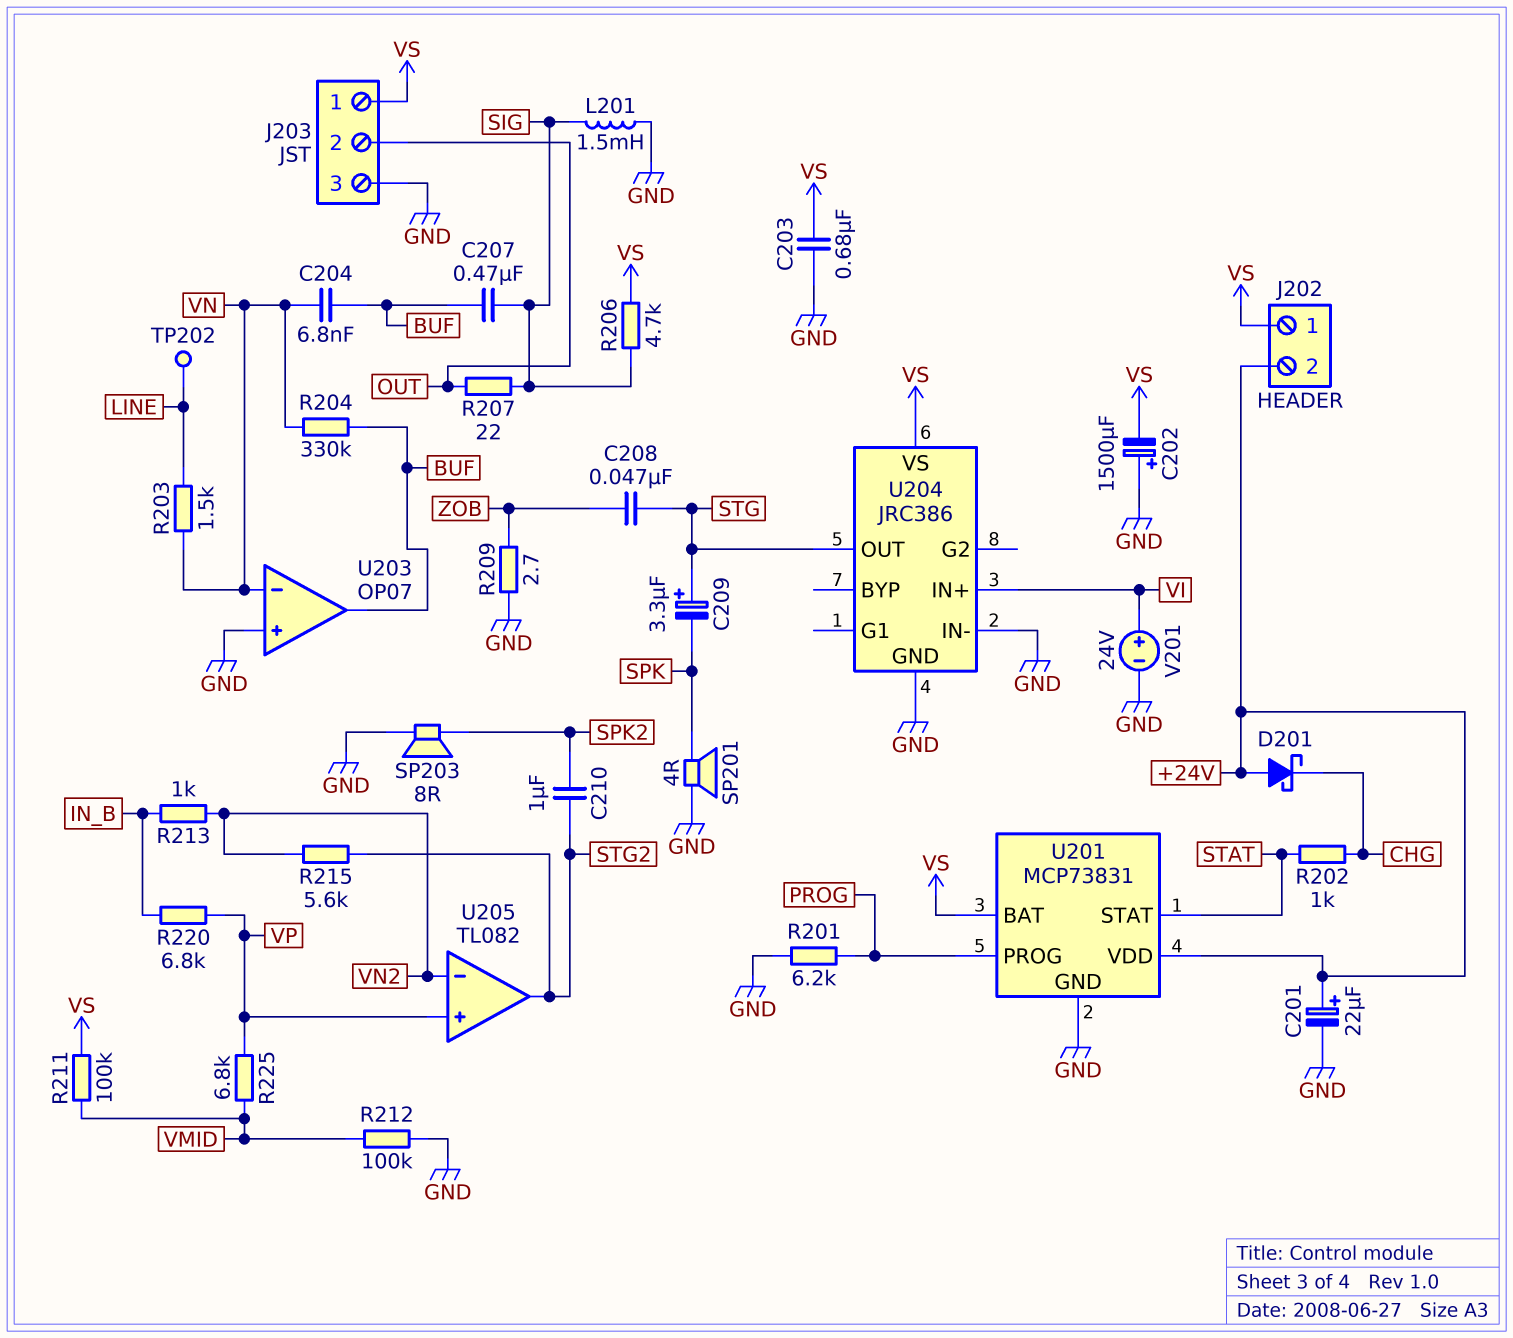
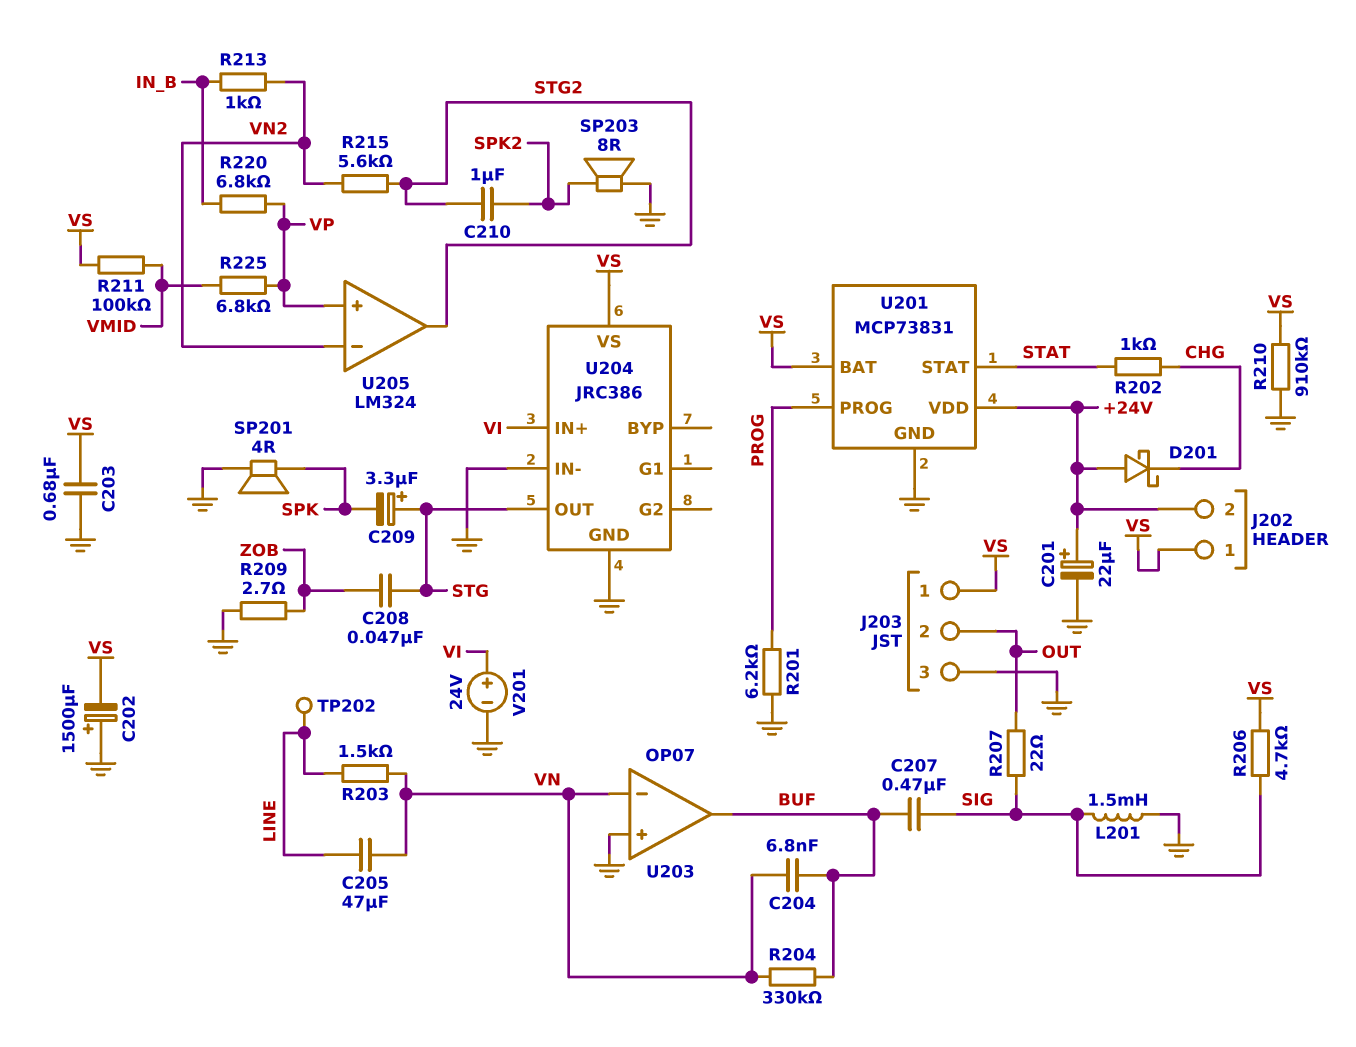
C205: none -> 47uF (LINE, VN)
R210: none -> 910k (GND, VS)
R212: 100k (GND, VMID) -> none
U205: TL082 -> LM324

